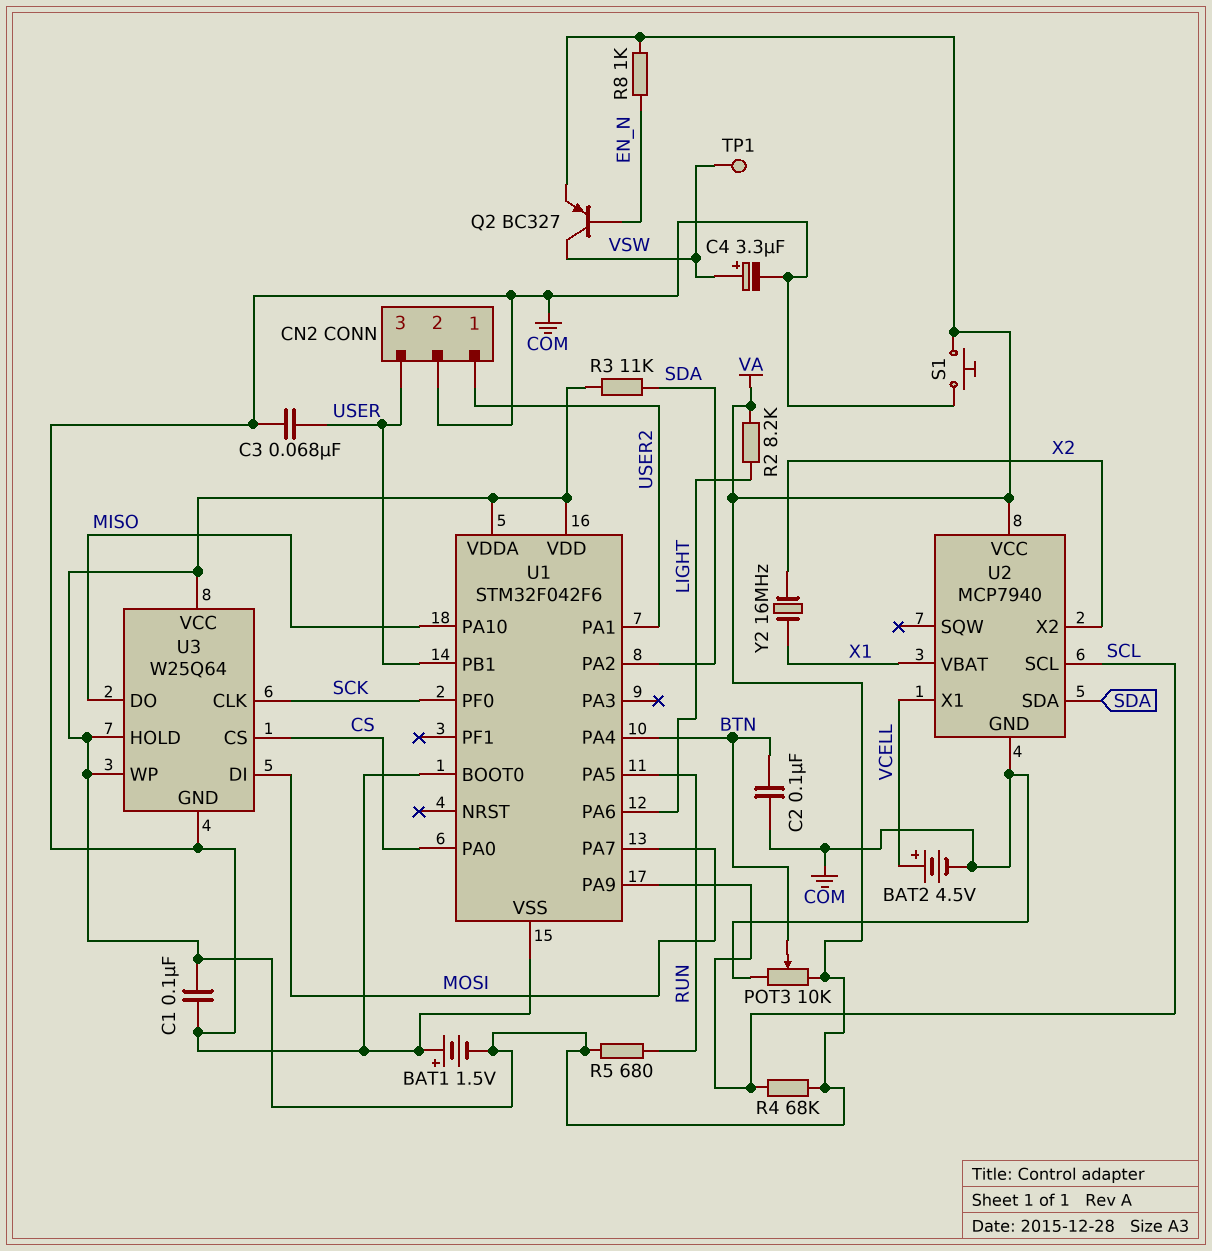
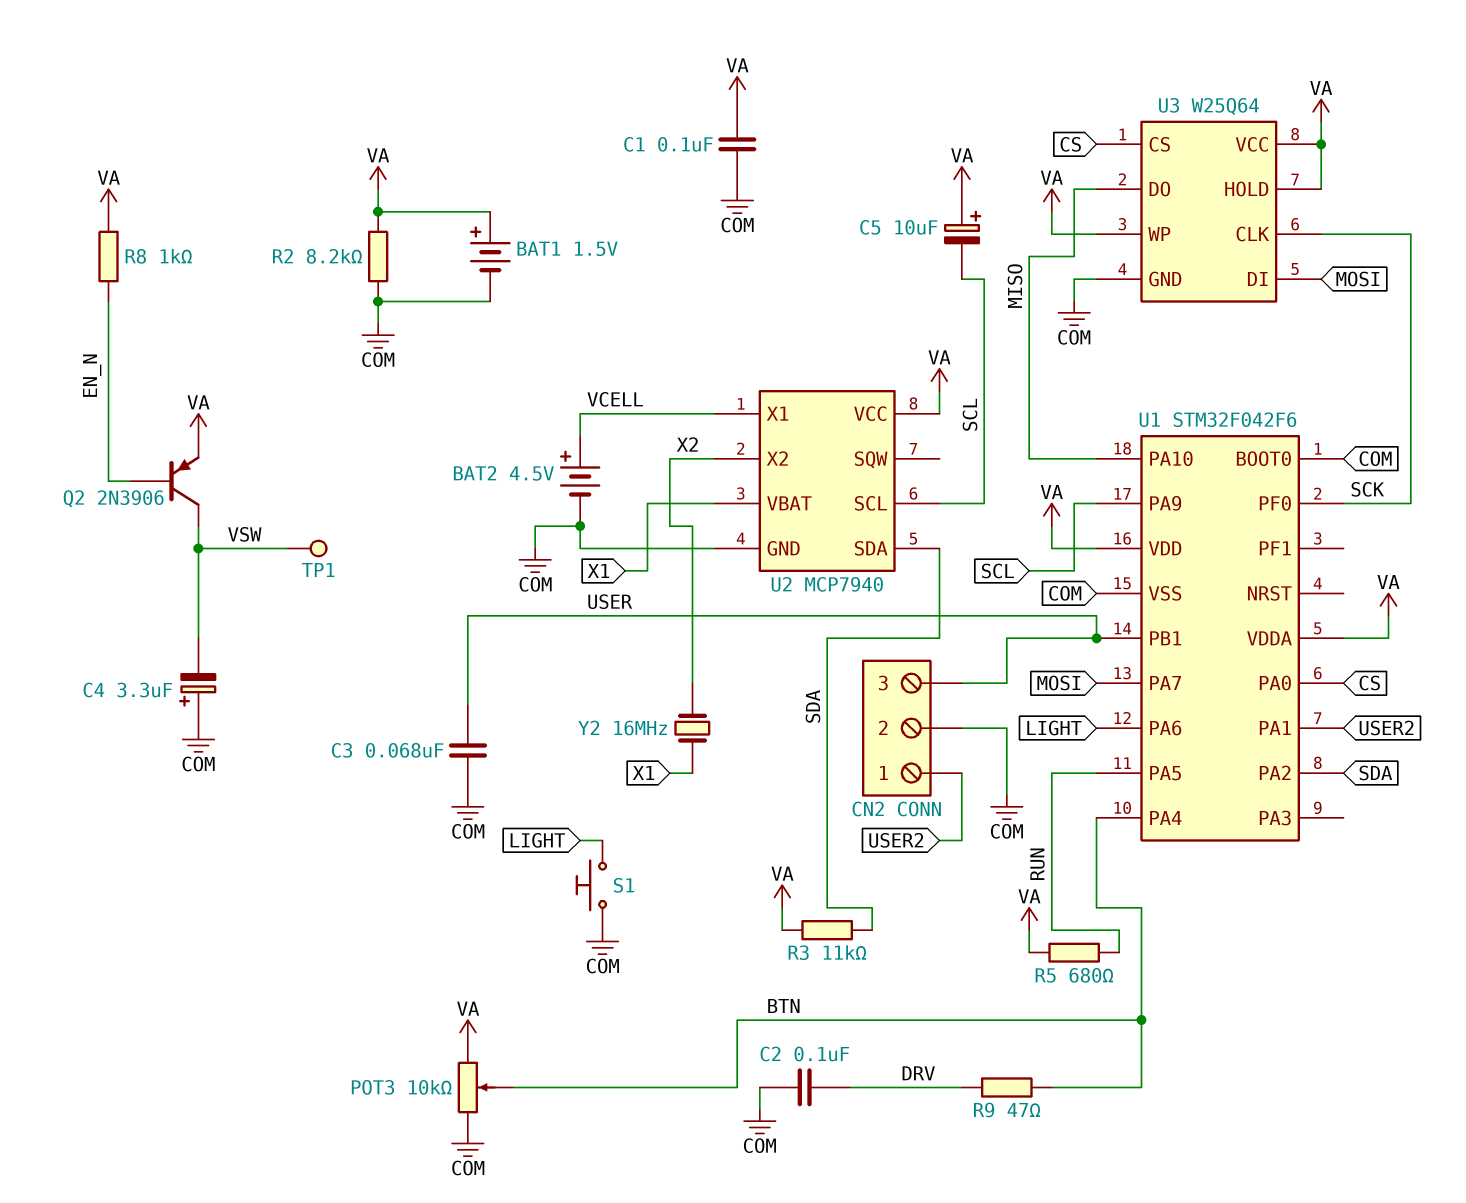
BAT1: 1.5V (plus COM, minus VA) -> 1.5V (plus VA, minus COM)
C2: 100nF (BTN, COM) -> 100nF (COM, DRV)
C4: 3.3uF (plus VSW, minus COM) -> 3.3uF (plus COM, minus VSW)
C5: none -> 10uF (plus VA, minus SCL)
Q2: PNP BC327 (B EN_N, C VSW, E VA) -> PNP 2N3906 (B EN_N, C VSW, E VA)
R2: 8.2k (LIGHT, VA) -> 8.2k (COM, VA)
R4: 68k (SCL, VA) -> none
R9: none -> 47 (BTN, DRV)
S1: button (COM, VA) -> button (COM, LIGHT)

